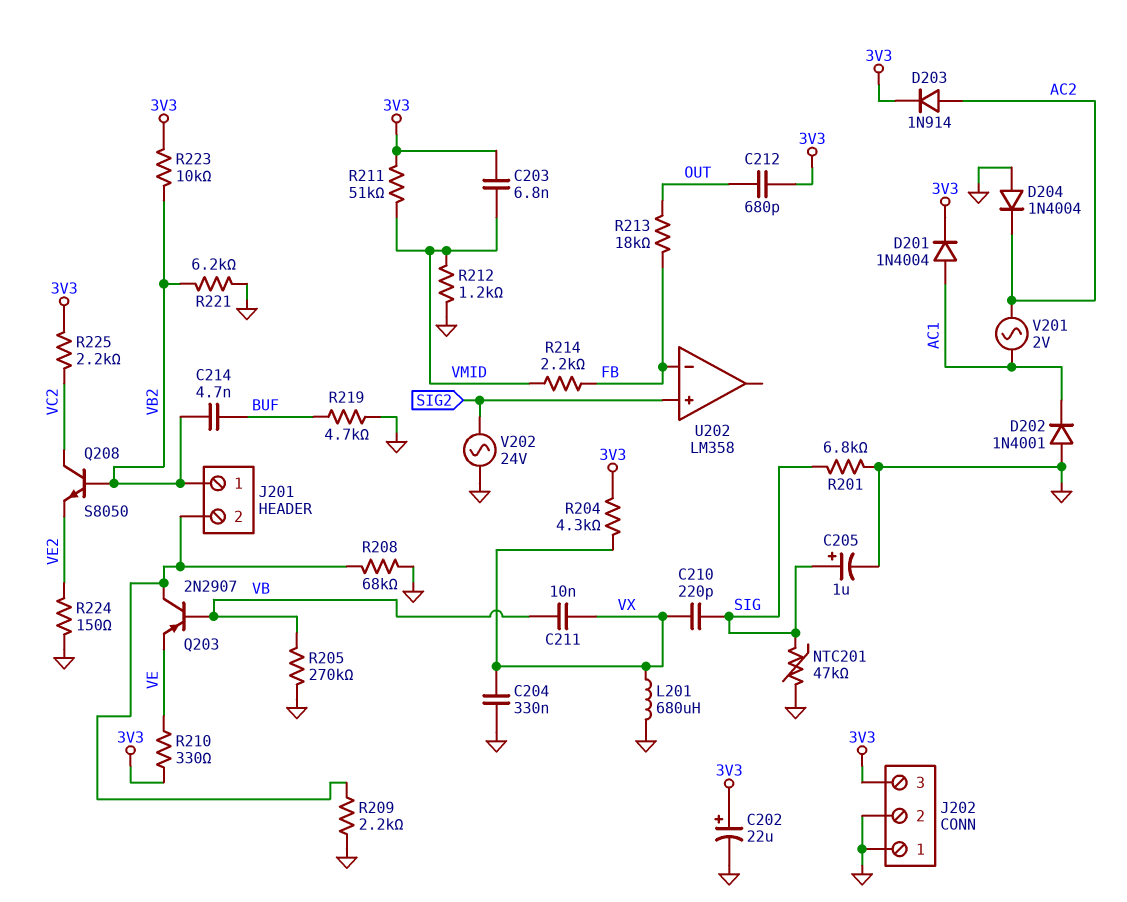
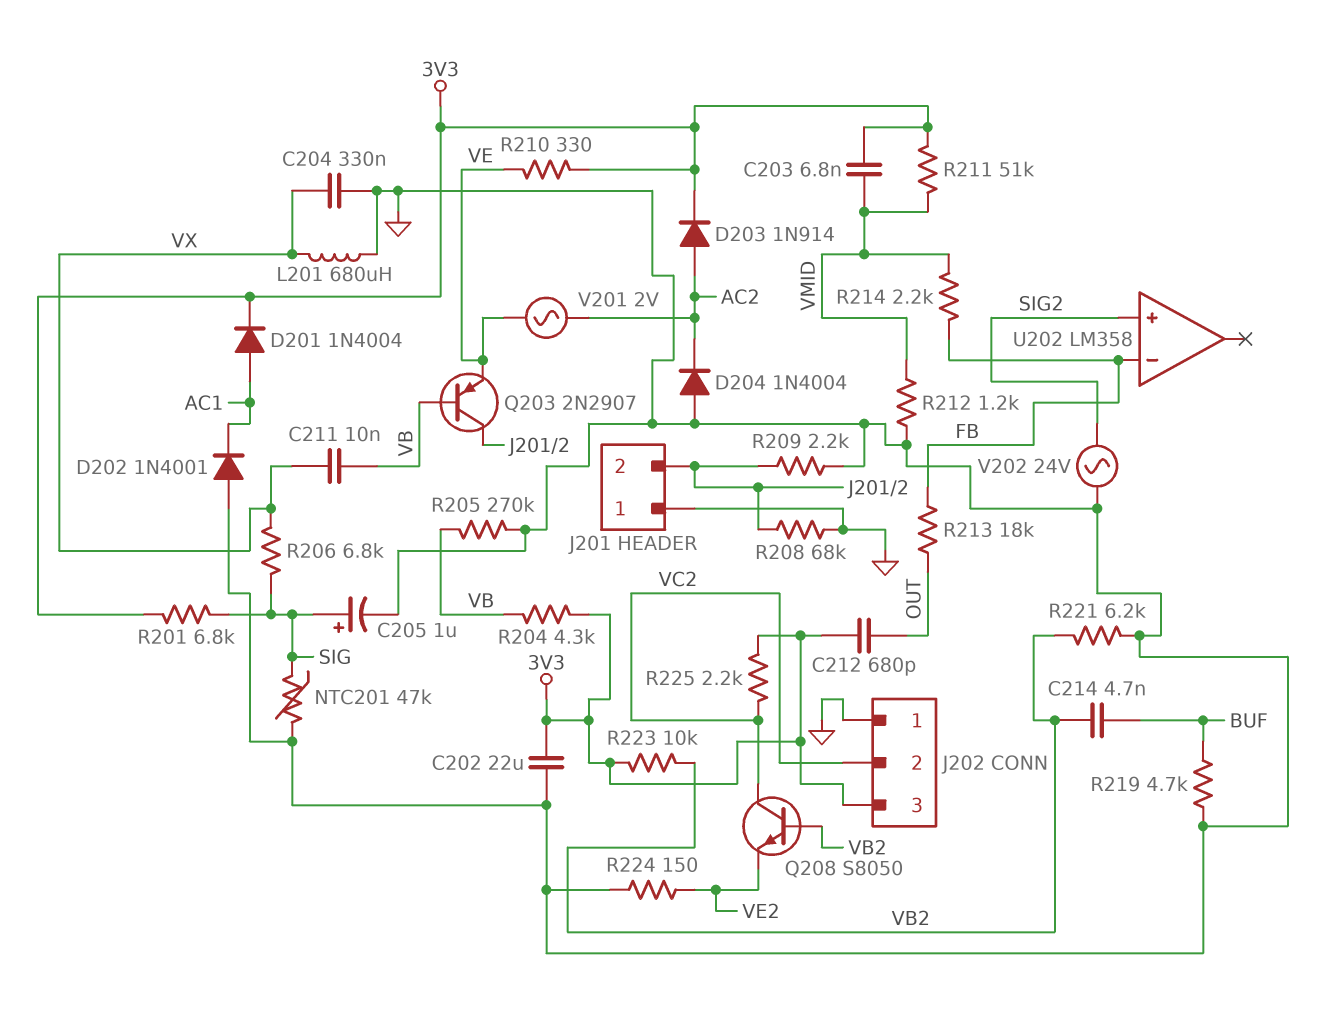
C202: 22uF (plus 3V3, minus GND) -> 22uF (3V3, GND)
C210: 220pF (SIG, VX) -> none
J201 pin 1: VB2 -> GND
J202 pin 2: GND -> VC2
R201: 6.8k (GND, SIG) -> 6.8k (3V3, SIG)
R204: 4.3k (3V3, VX) -> 4.3k (3V3, VB)
R206: none -> 6.8k (SIG, VX)
V201: AC 2V (AC1, AC2) -> AC 2V (AC2, VE)

